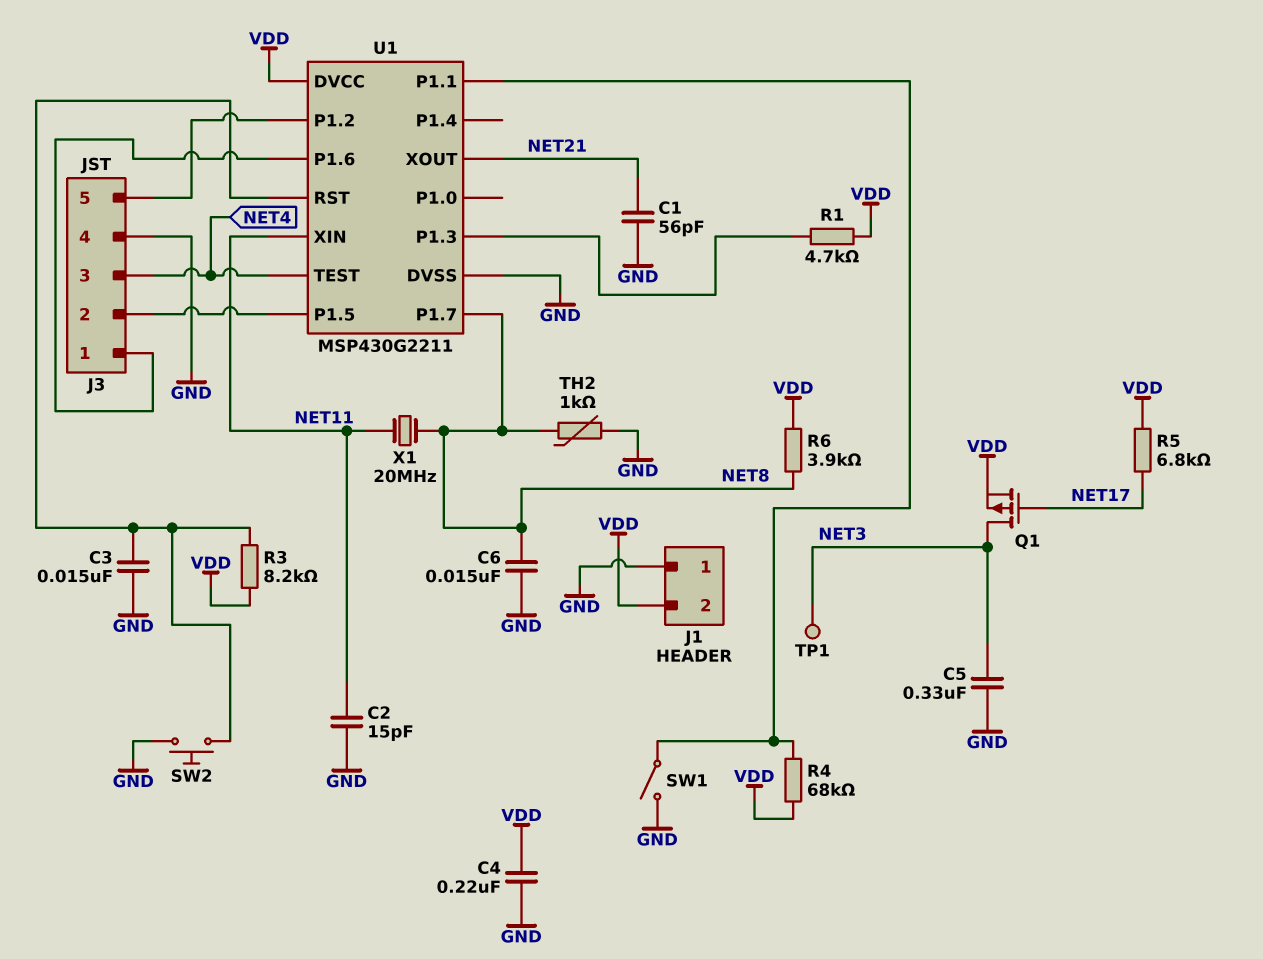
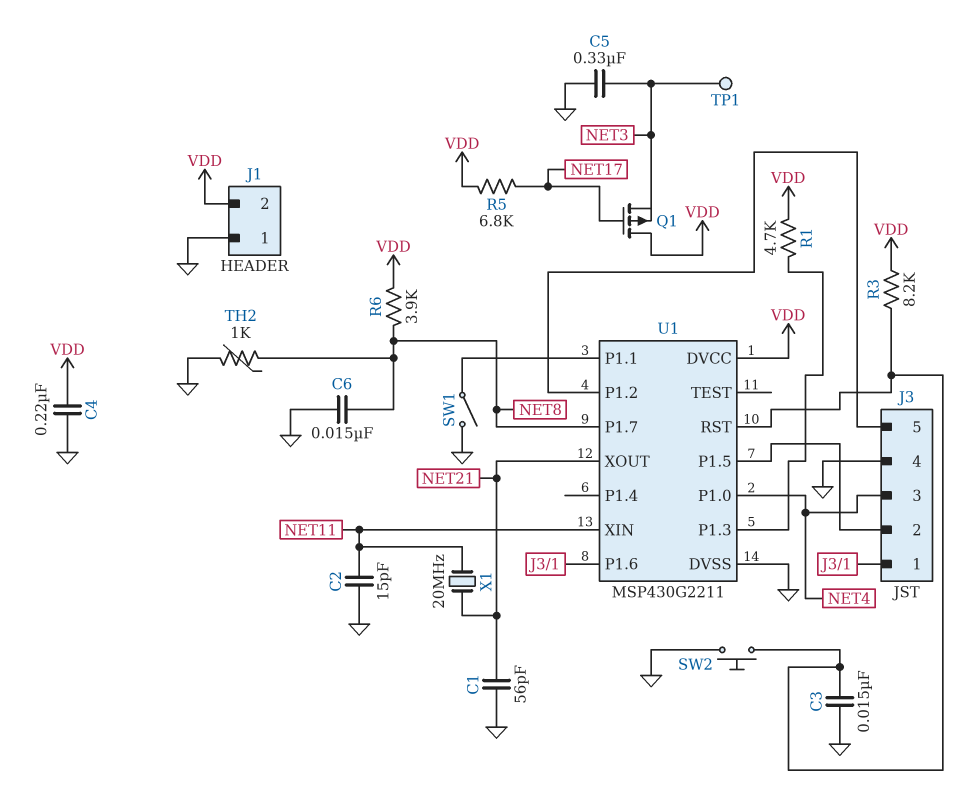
Q1: PMOS (G NET17, D NET3, S VDD) -> PMOS (G NET17, D VDD, S NET3)
R4: 68k (U1/P1.1, VDD) -> none
U1 pin P1.0: none -> NET4
U1 pin TEST: NET4 -> none
X1: 20MHz (NET8, NET11) -> 20MHz (NET11, NET21)

